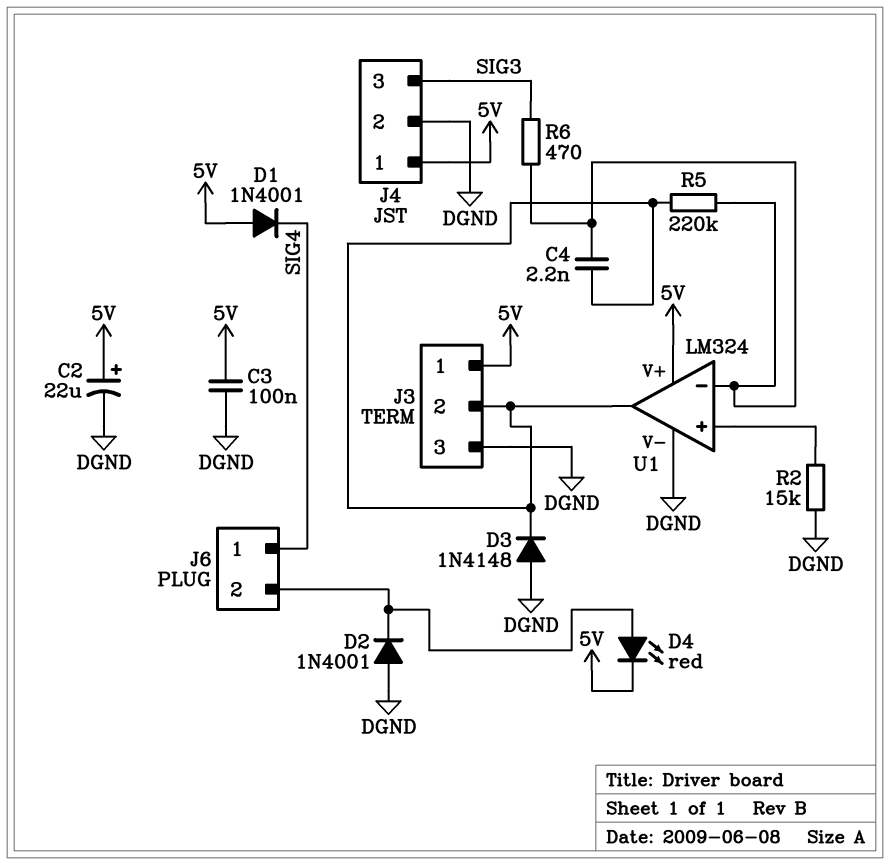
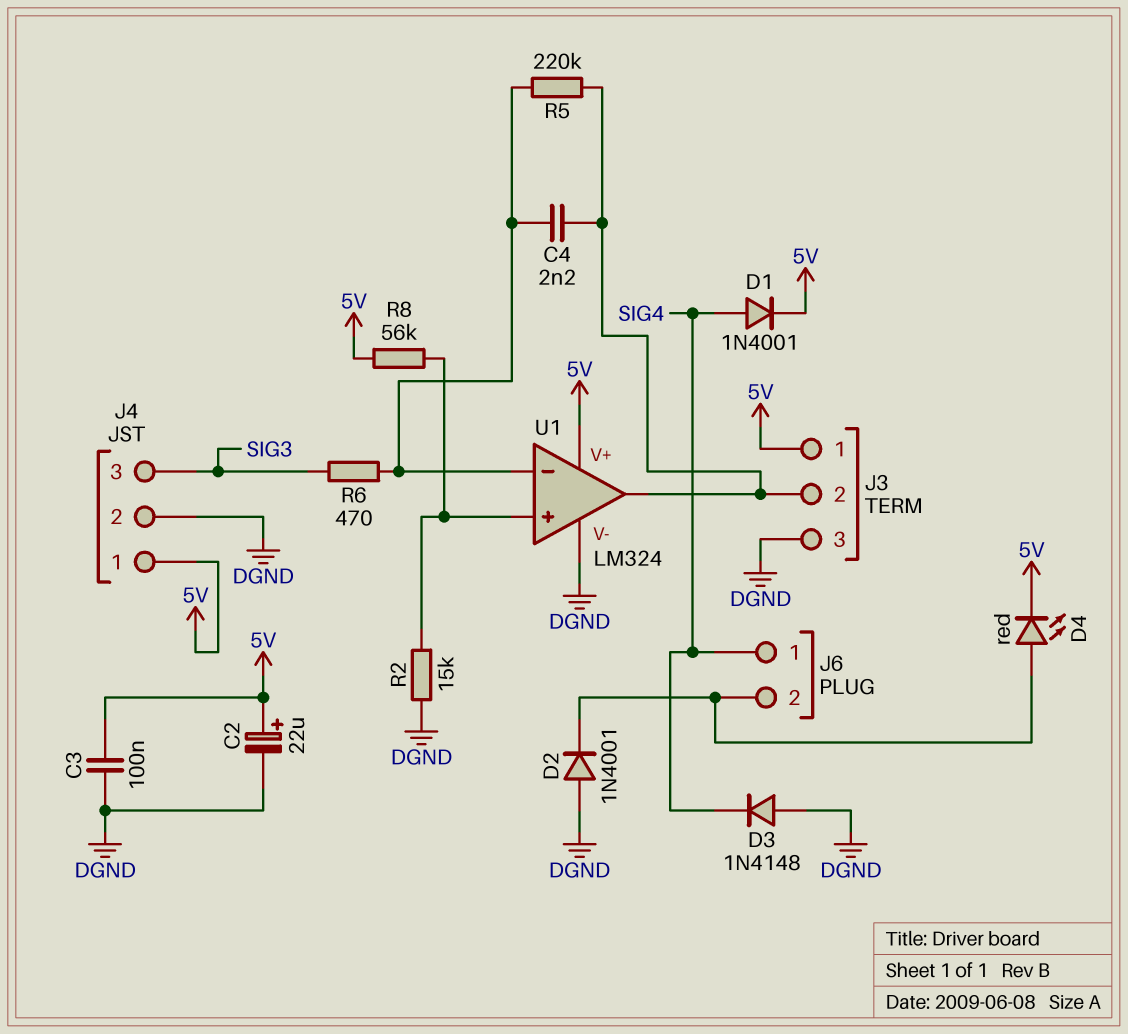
D1: diode 1N4001 (A 5V, K SIG4) -> diode 1N4001 (A SIG4, K 5V)
D3: diode 1N4148 (A DGND, K J3/2) -> diode 1N4148 (A DGND, K SIG4)
R8: none -> 56k (5V, U1/in+)

